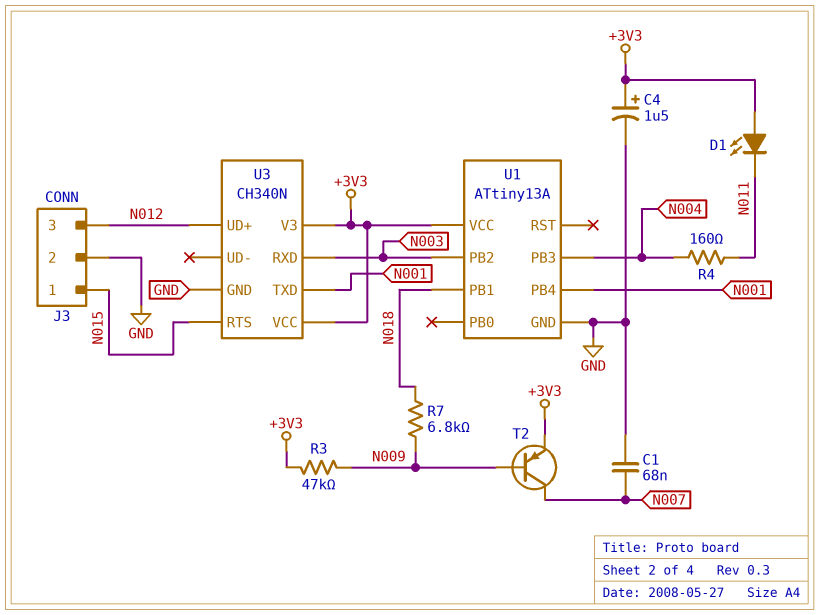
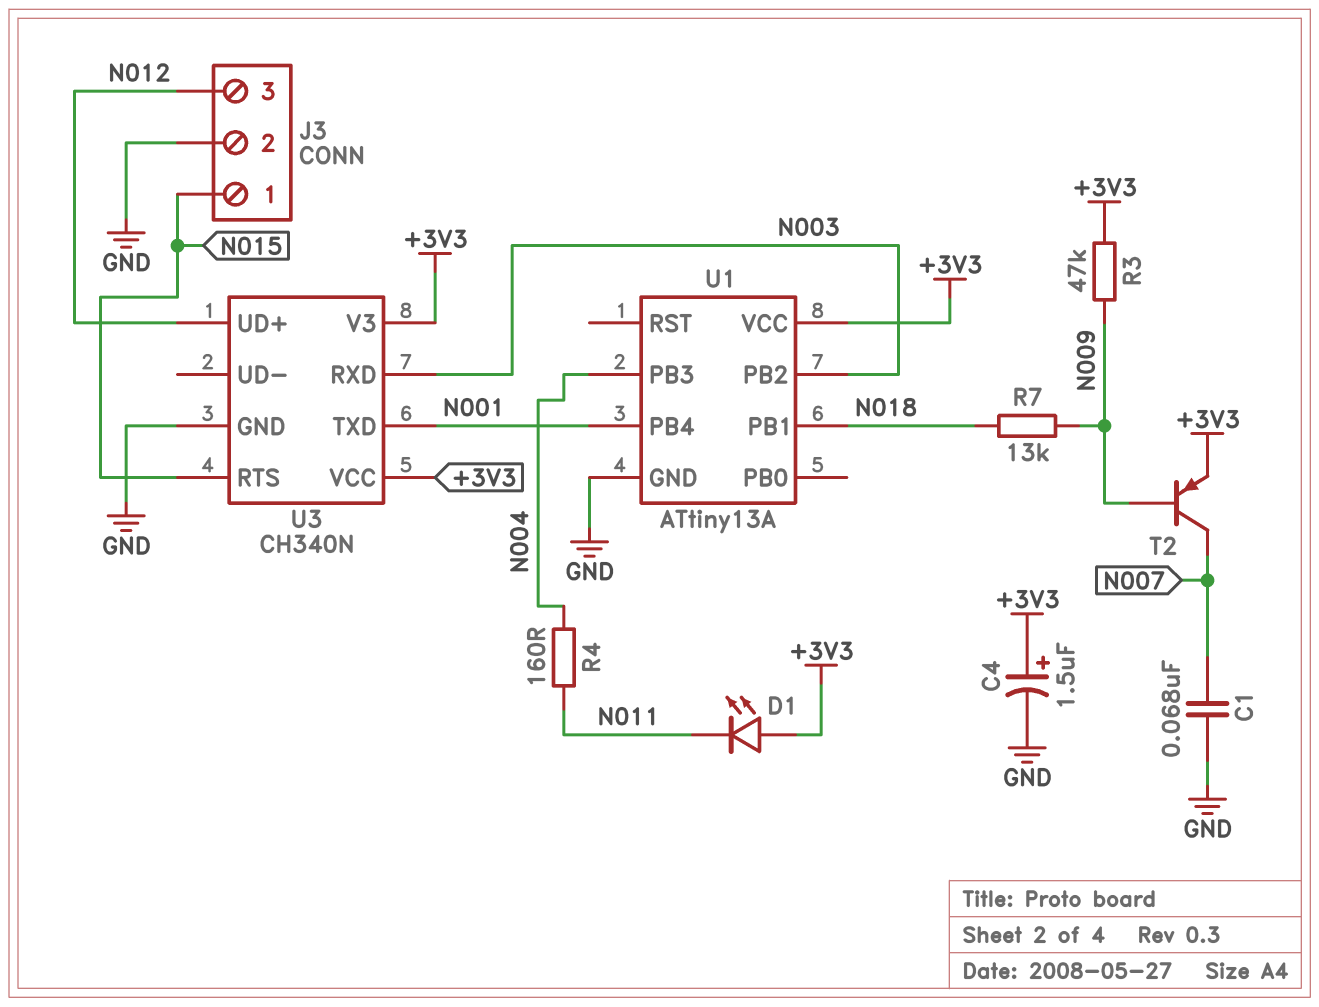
R7: 6.8k (N009, N018) -> 13k (N009, N018)

